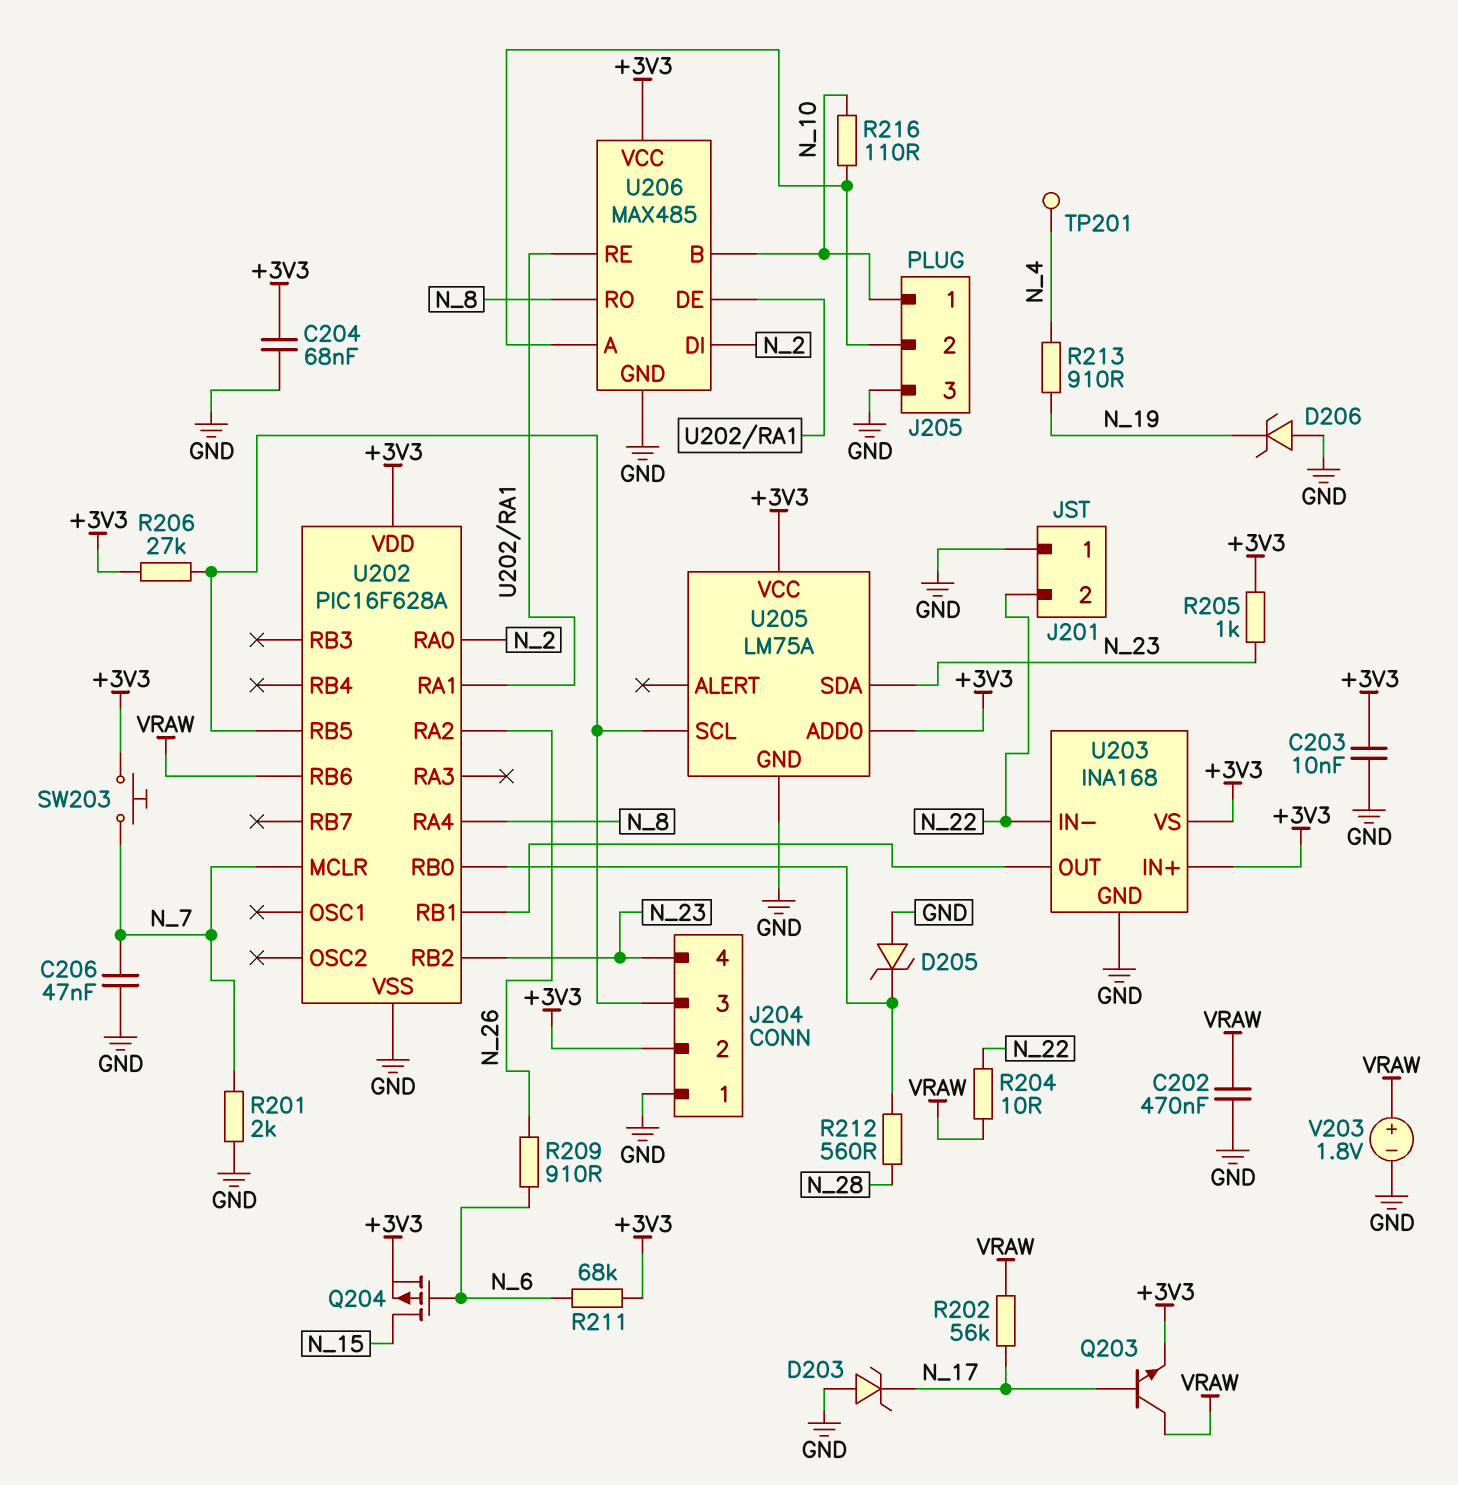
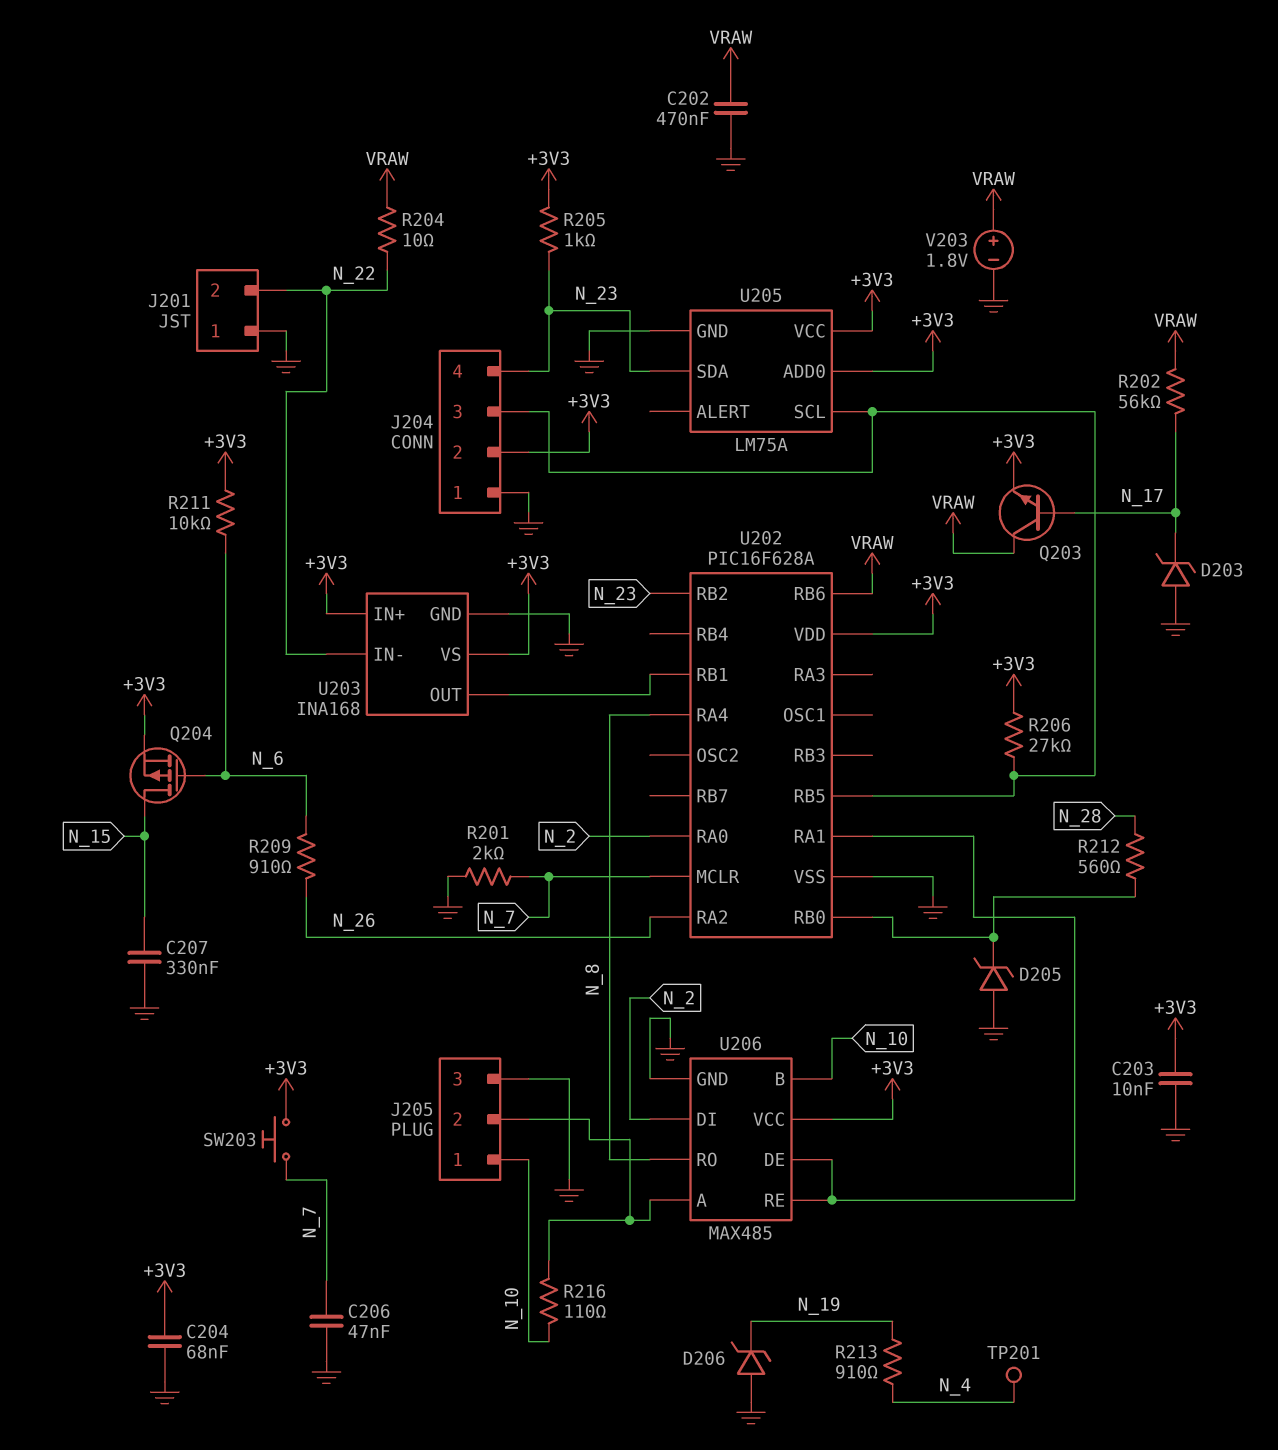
C207: none -> 330nF (GND, N_15)
R211: 68k (+3V3, N_6) -> 10k (+3V3, N_6)

